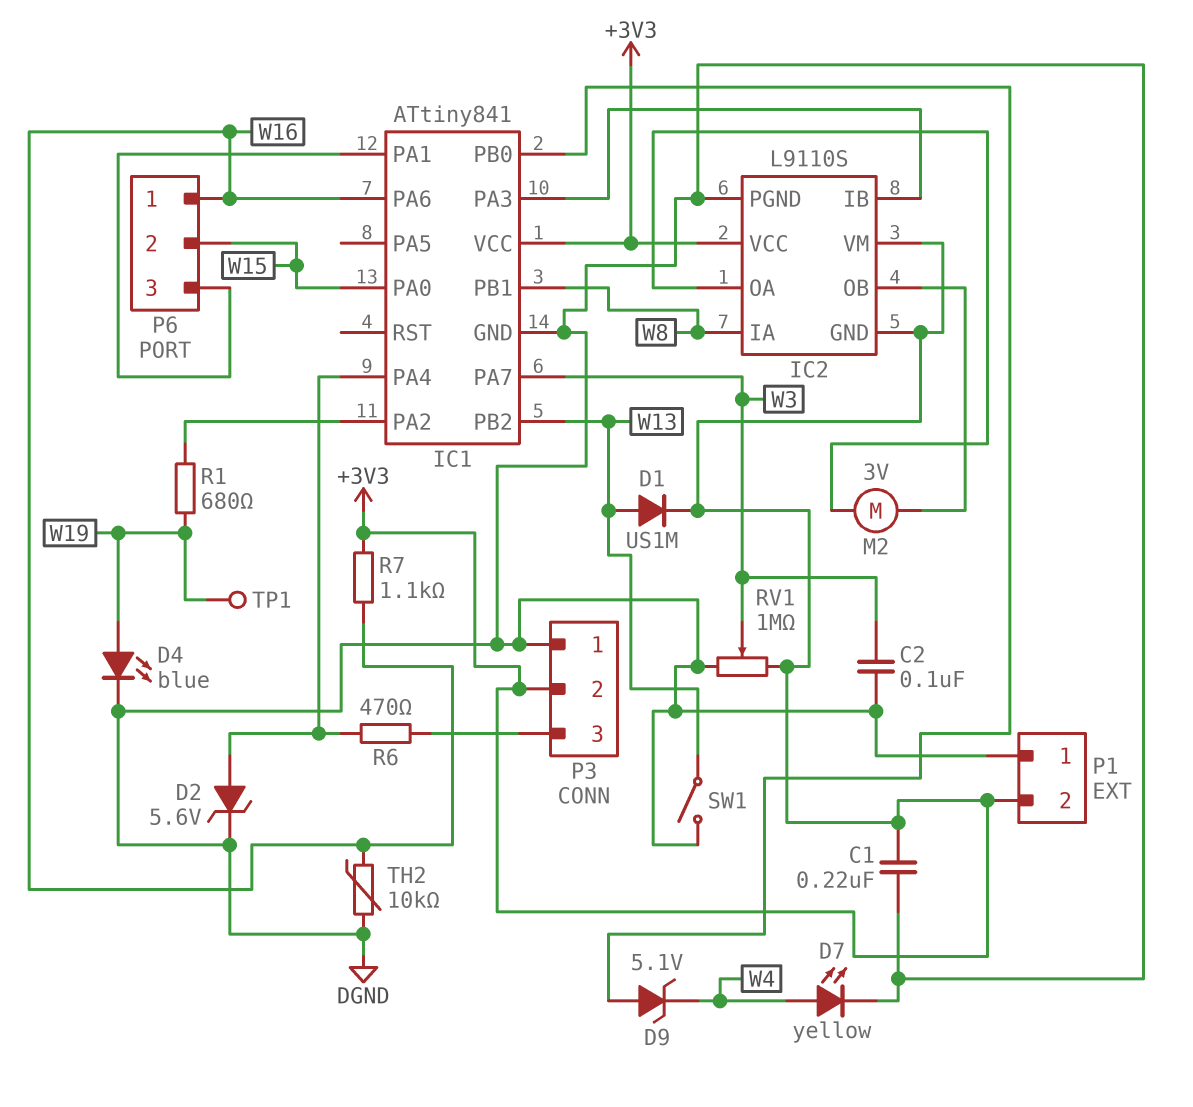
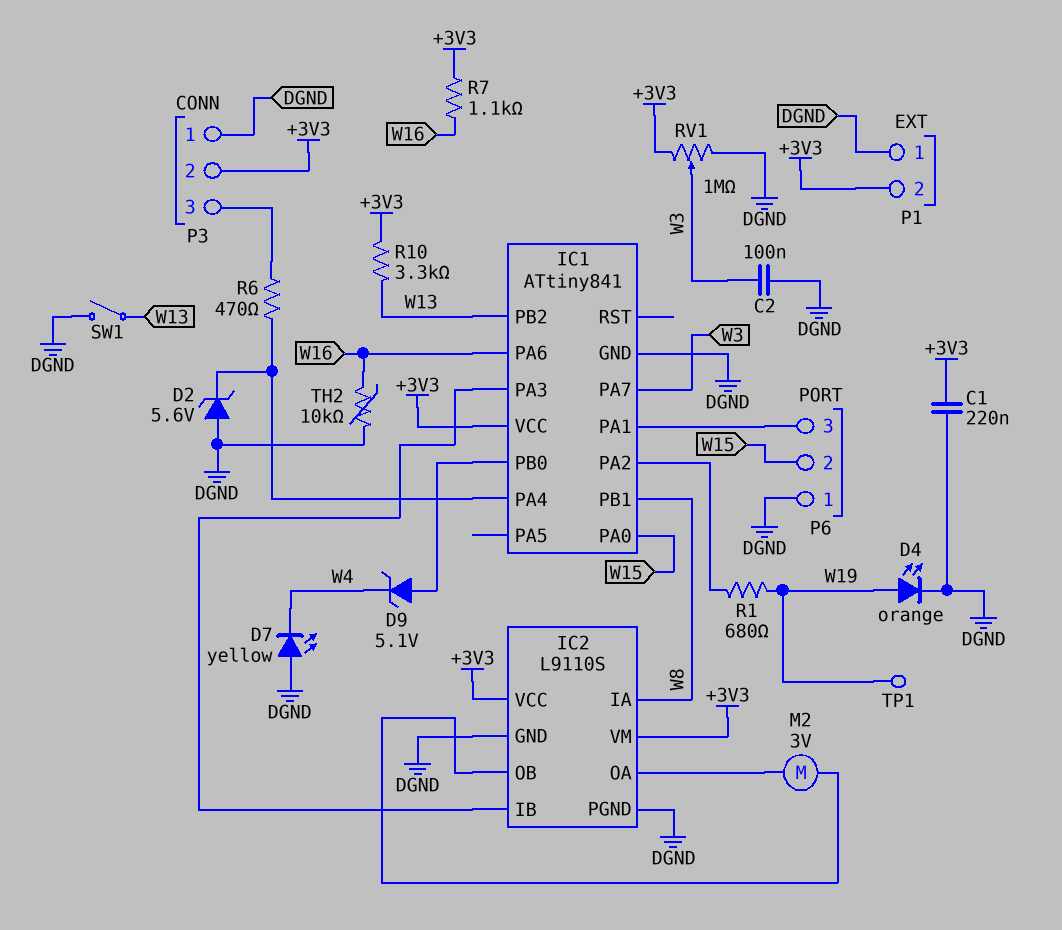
D1: diode US1M (A W13, K +3V3) -> none
D2: zener 5.6V (A IC1/PA4, K DGND) -> zener 5.6V (A DGND, K IC1/PA4)
D4: LED blue (A W19, K DGND) -> LED orange (A W19, K DGND)
D7: LED yellow (A W4, K DGND) -> LED yellow (A DGND, K W4)
IC2 pin GND: +3V3 -> DGND
P6 pin 1: W16 -> DGND
R10: none -> 3.3k (+3V3, W13)

